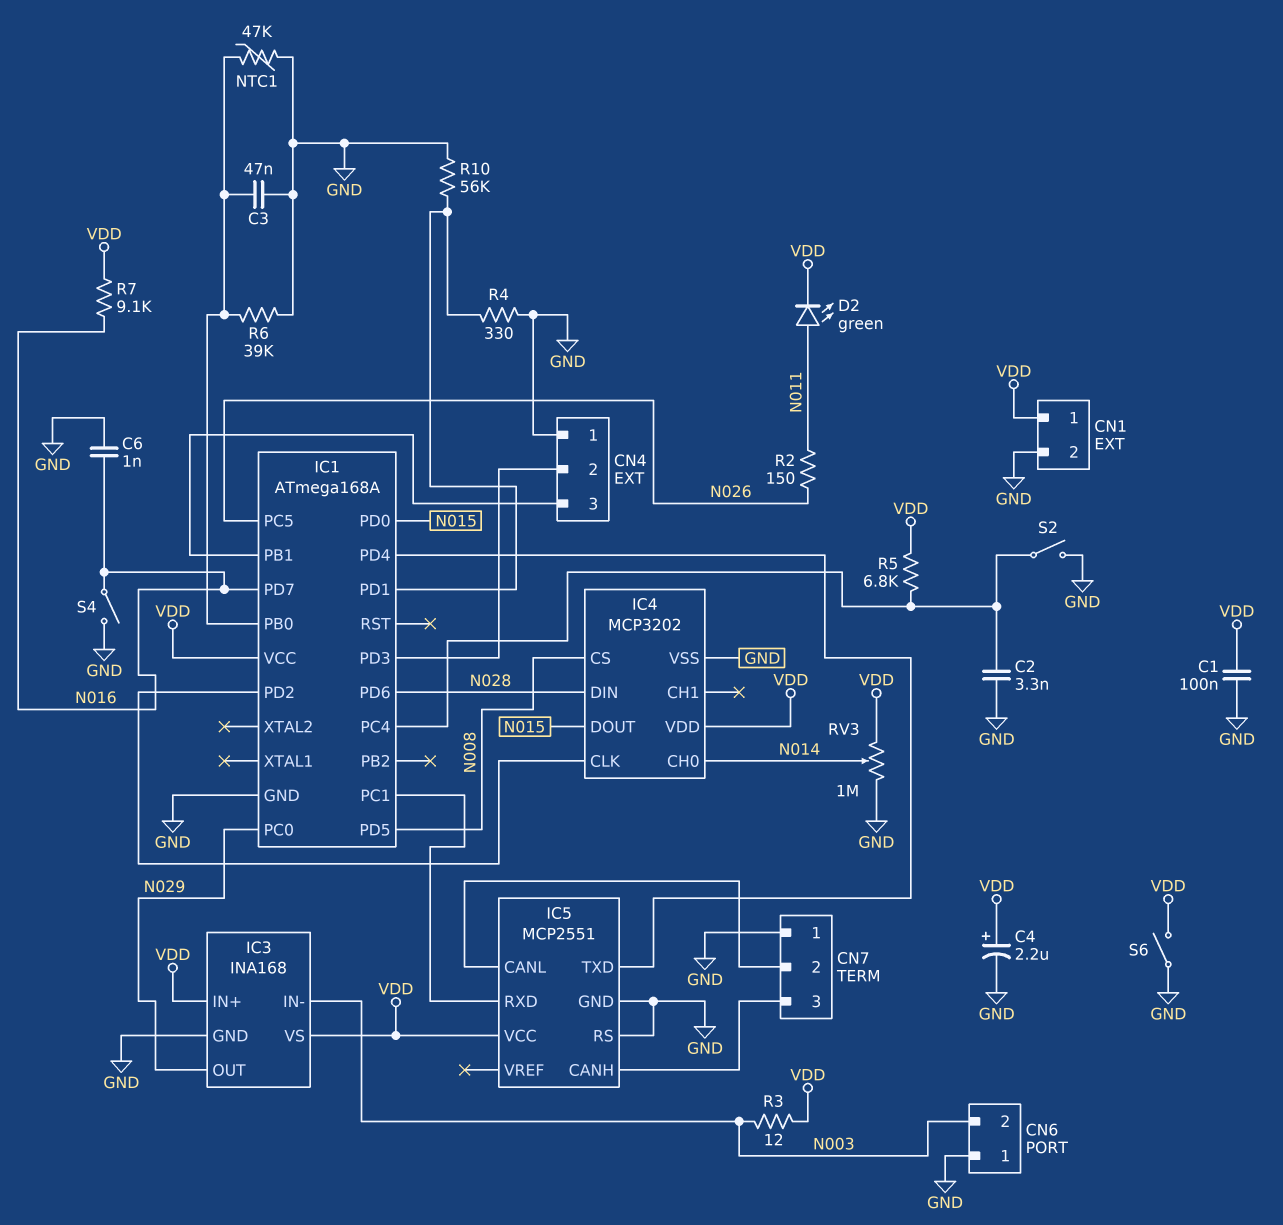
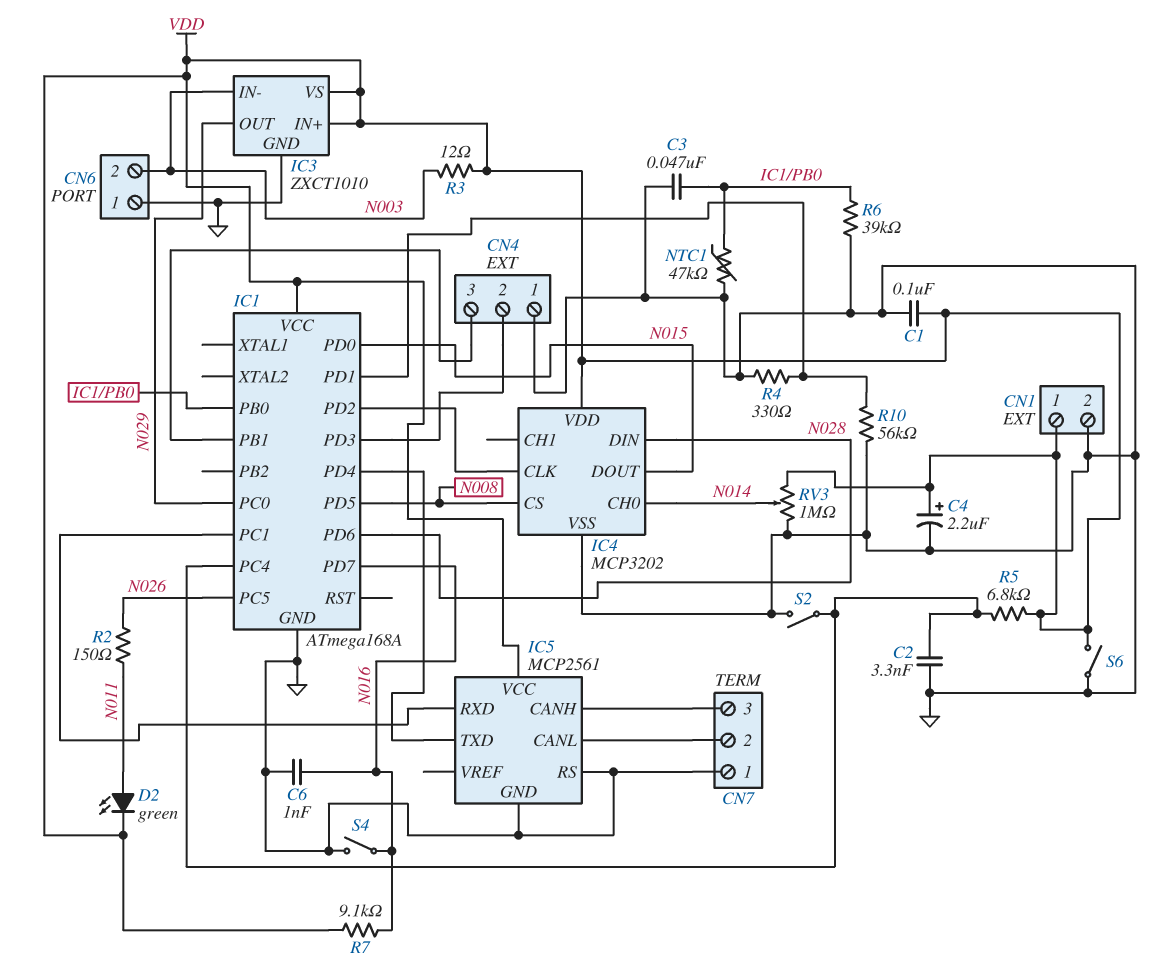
IC3: INA168 -> ZXCT1010
IC5: MCP2551 -> MCP2561

